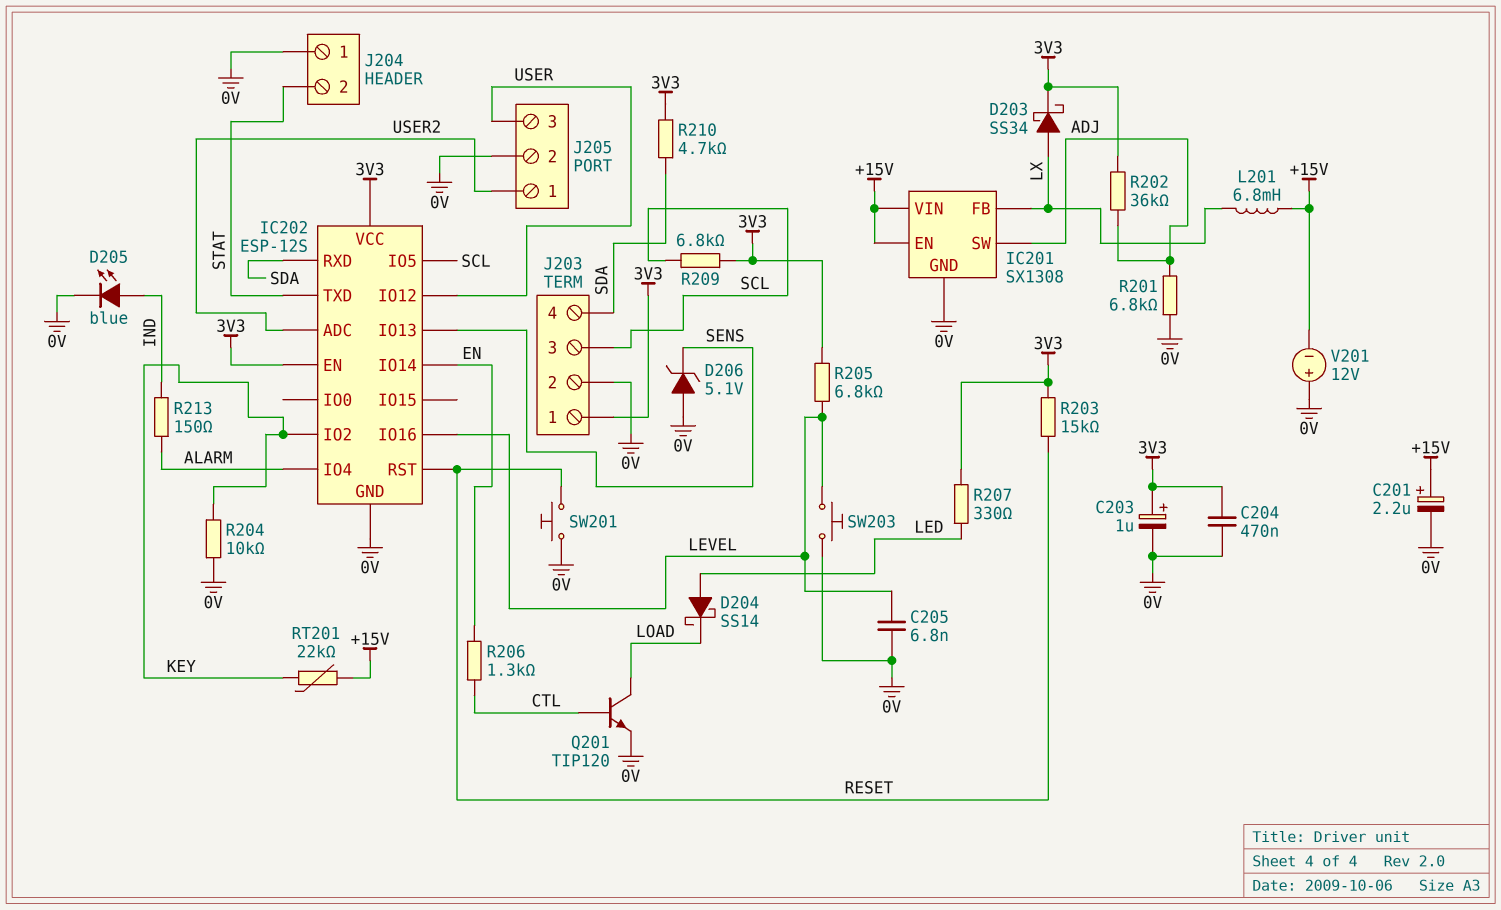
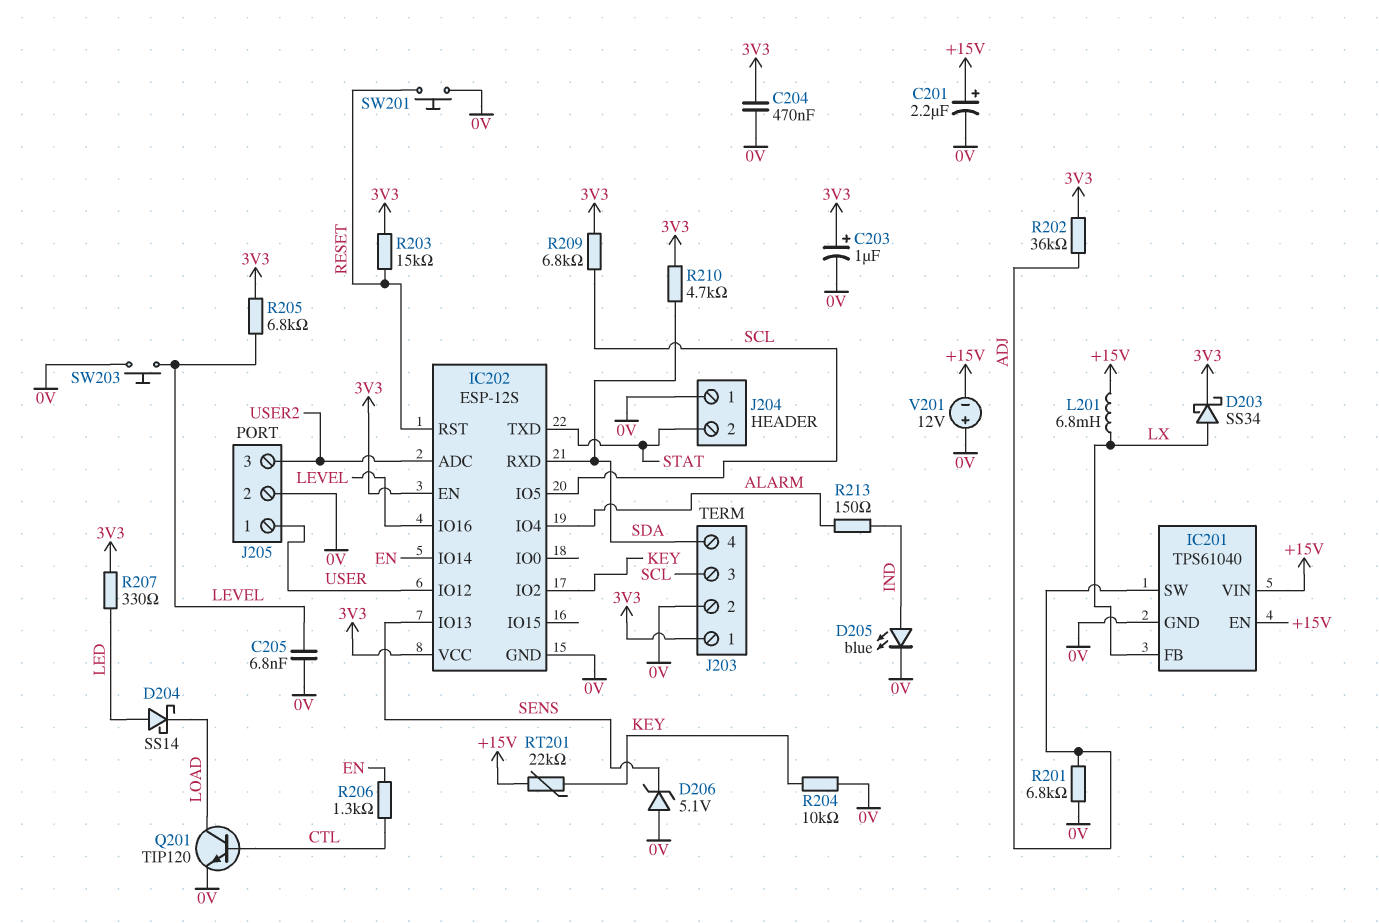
IC201: SX1308 -> TPS61040
J205 pin 1: USER2 -> USER
J205 pin 3: USER -> USER2

